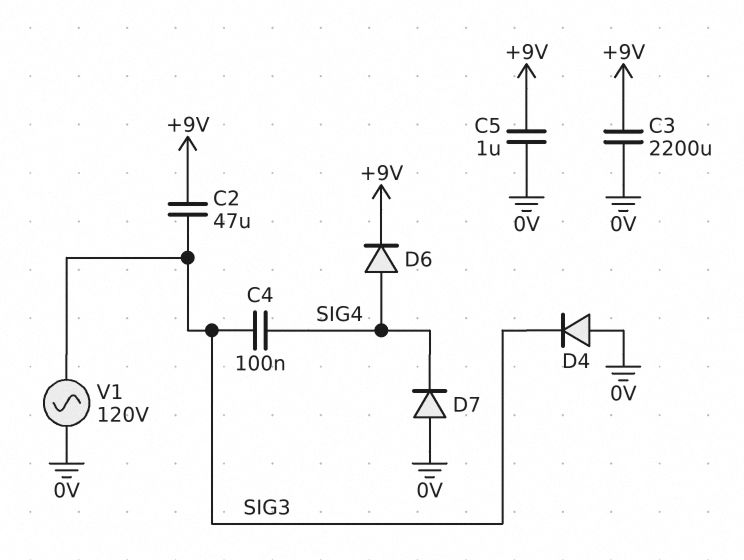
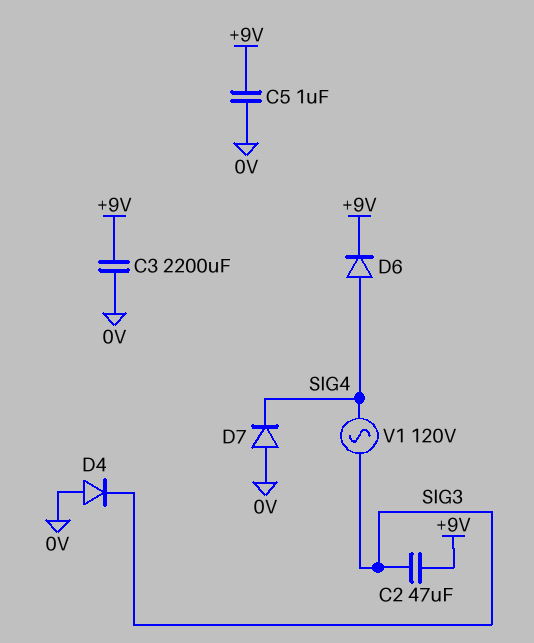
C4: 100nF (SIG3, SIG4) -> none
V1: AC 120V (0V, SIG3) -> AC 120V (SIG3, SIG4)

